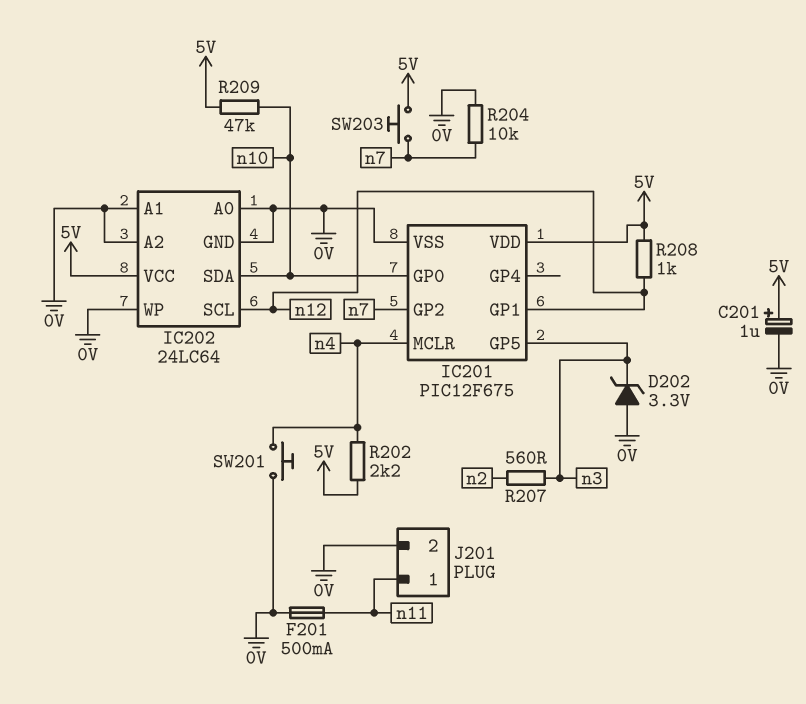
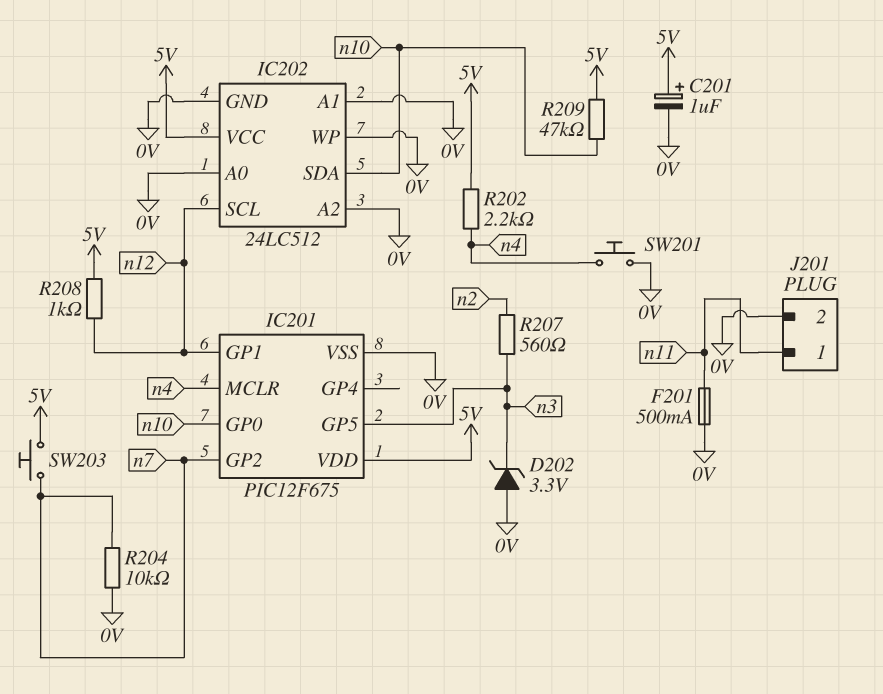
IC202: 24LC64 -> 24LC512

